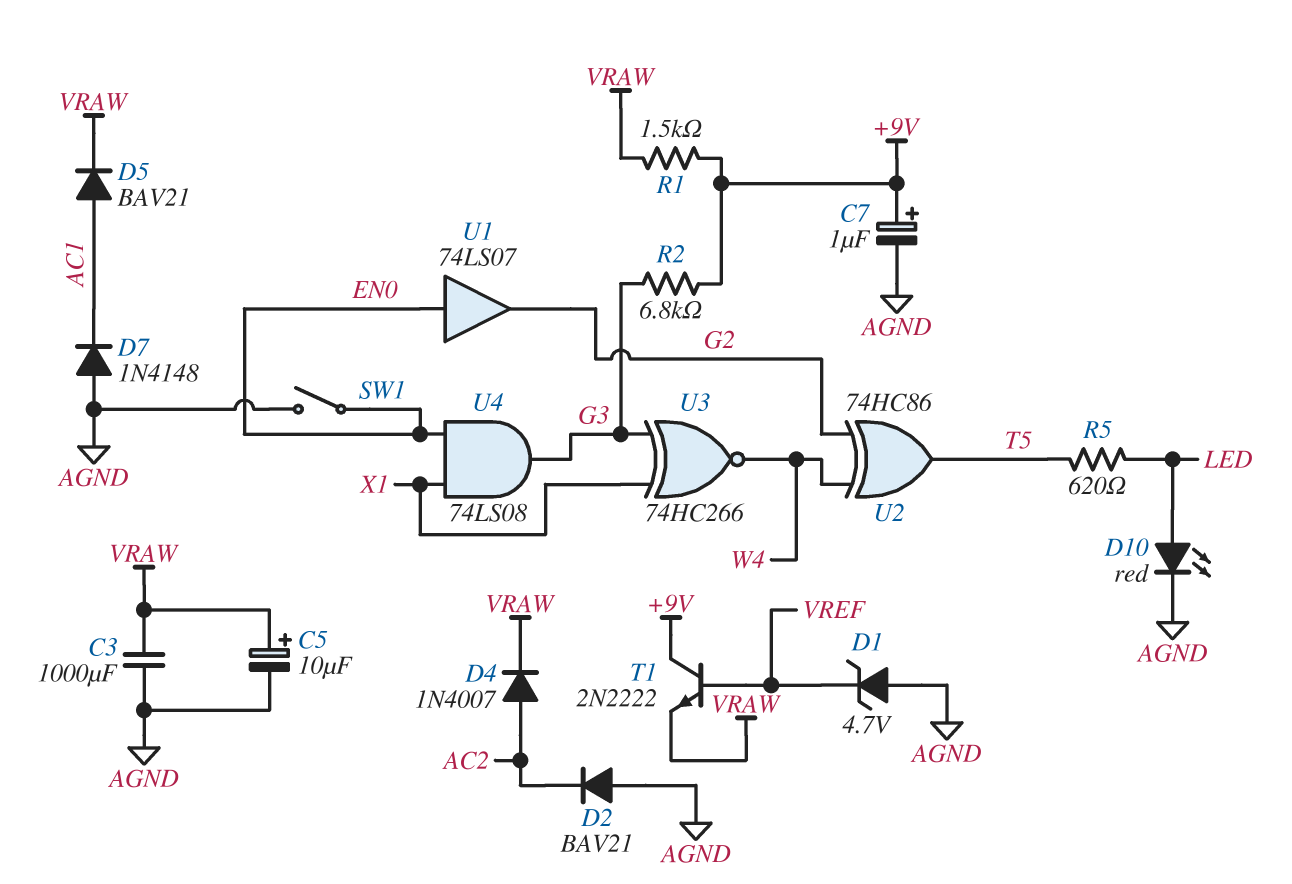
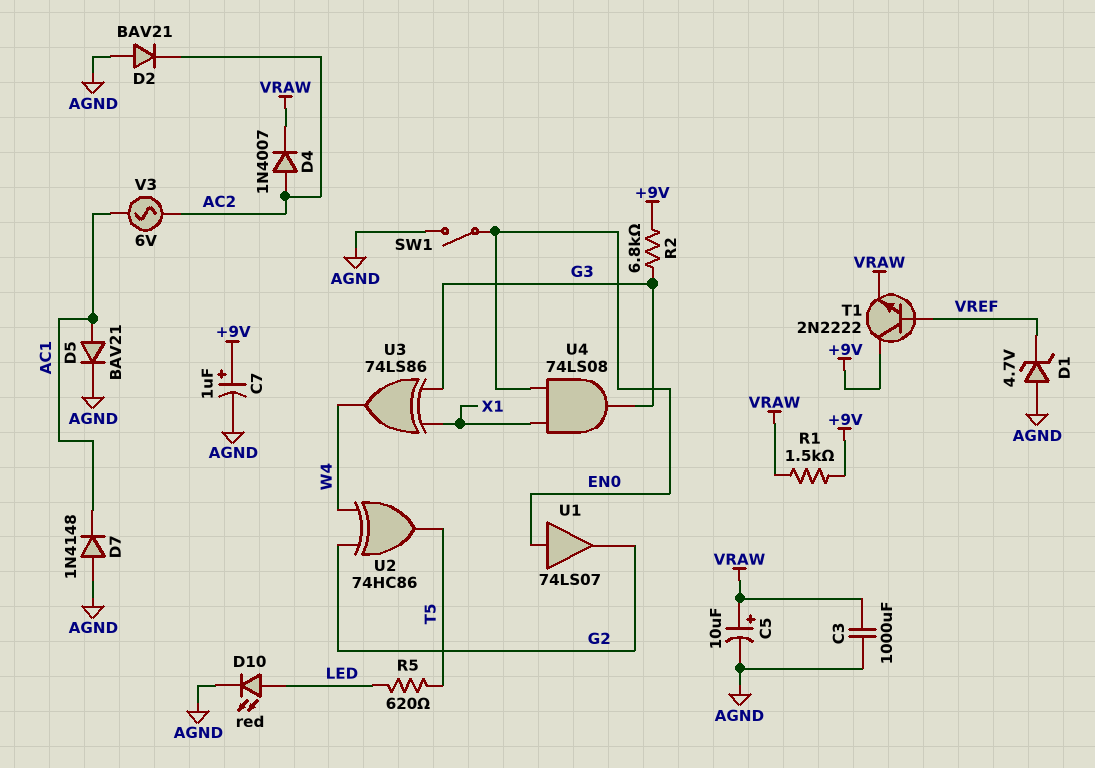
D5: diode BAV21 (A AC1, K VRAW) -> diode BAV21 (A AC1, K AGND)
U3: XNOR 74HC266 (in G3, in X1, out W4) -> XOR 74LS86 (in G3, in X1, out W4)
V3: none -> AC 6V (AC1, AC2)

